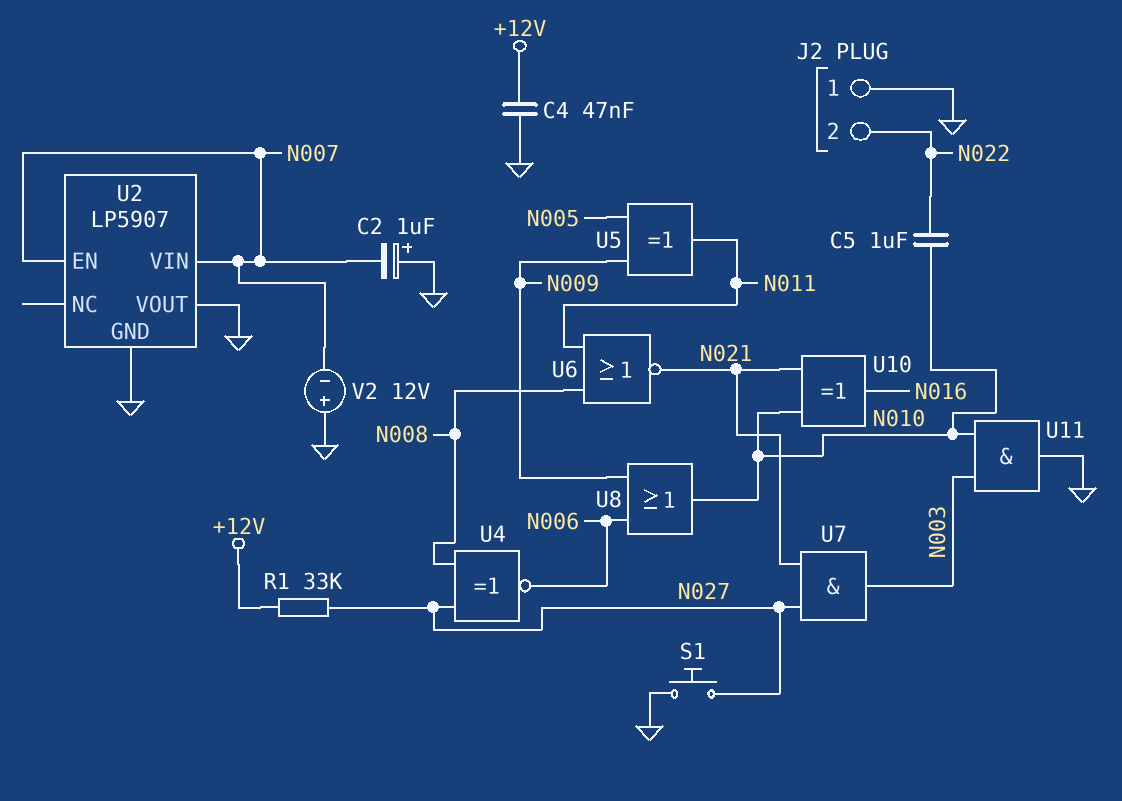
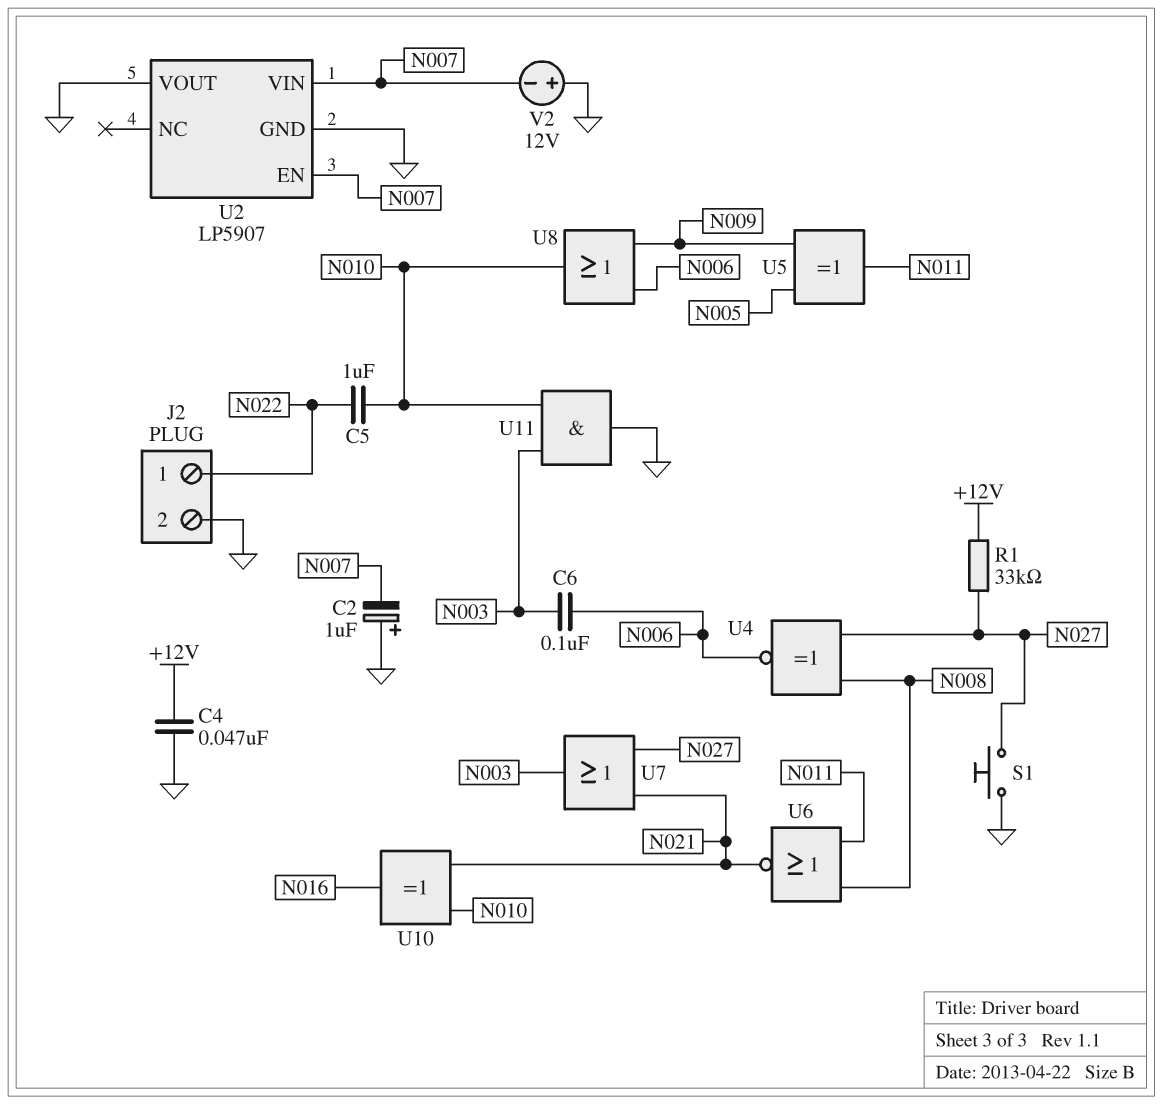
C6: none -> 100nF (N003, N006)
J2 pin 1: GND -> N022
J2 pin 2: N022 -> GND
U7: AND (in N021, in N027, out N003) -> OR (in N021, in N027, out N003)

